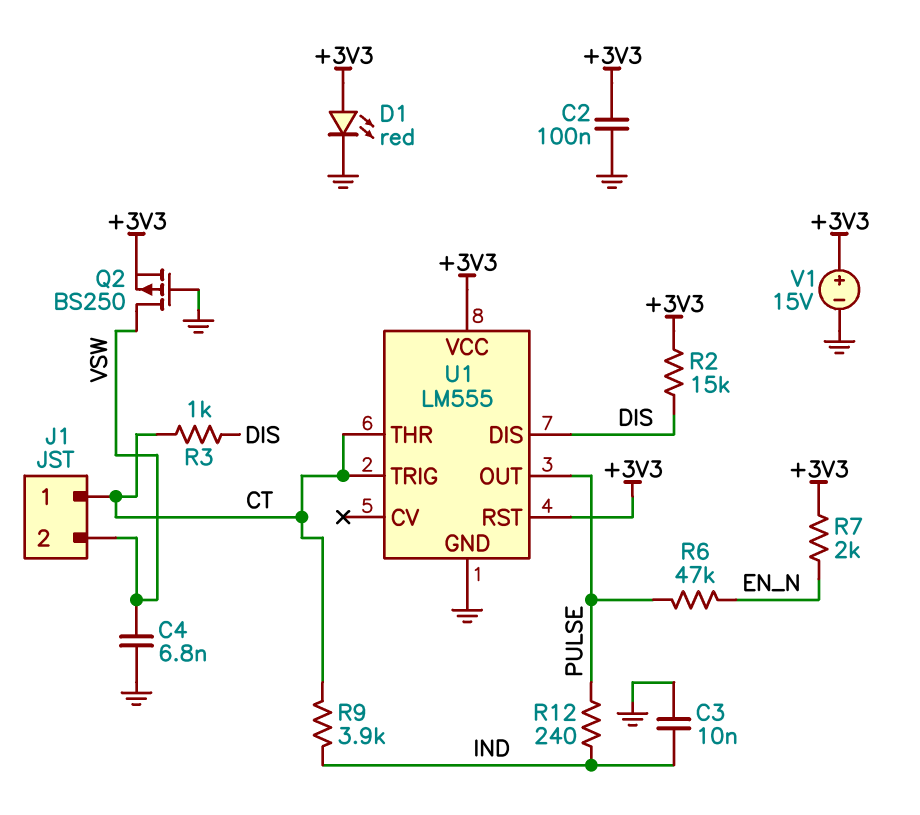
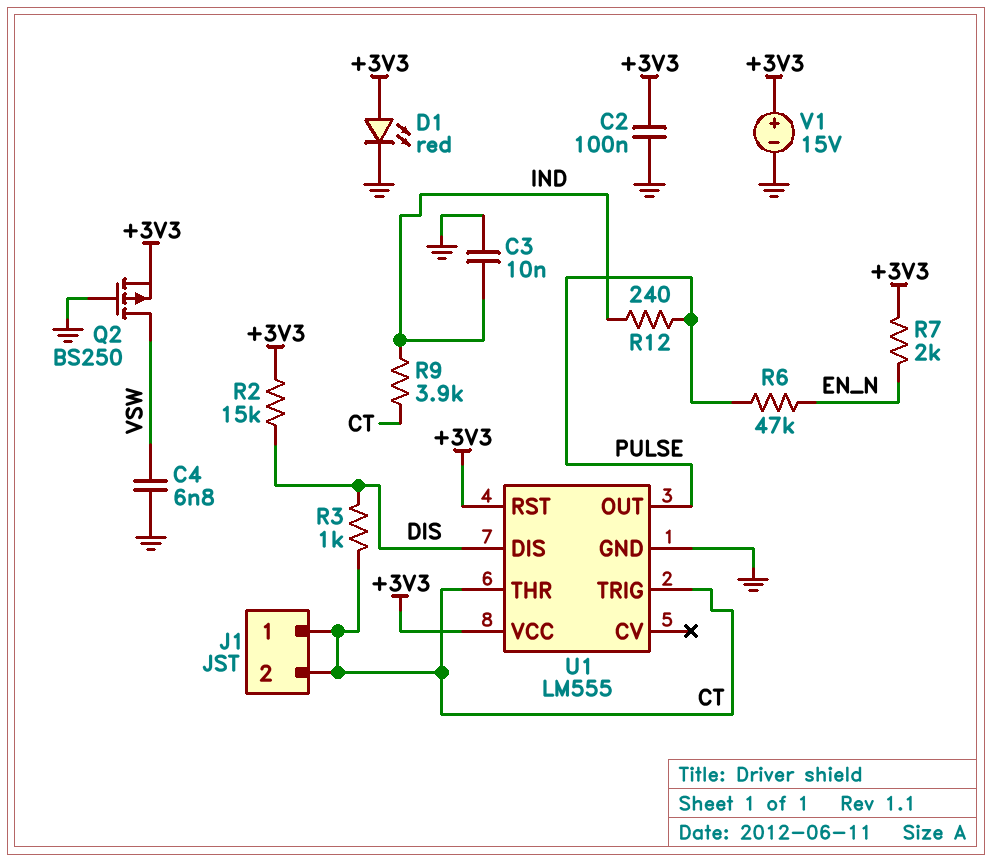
J1 pin 2: VSW -> CT

